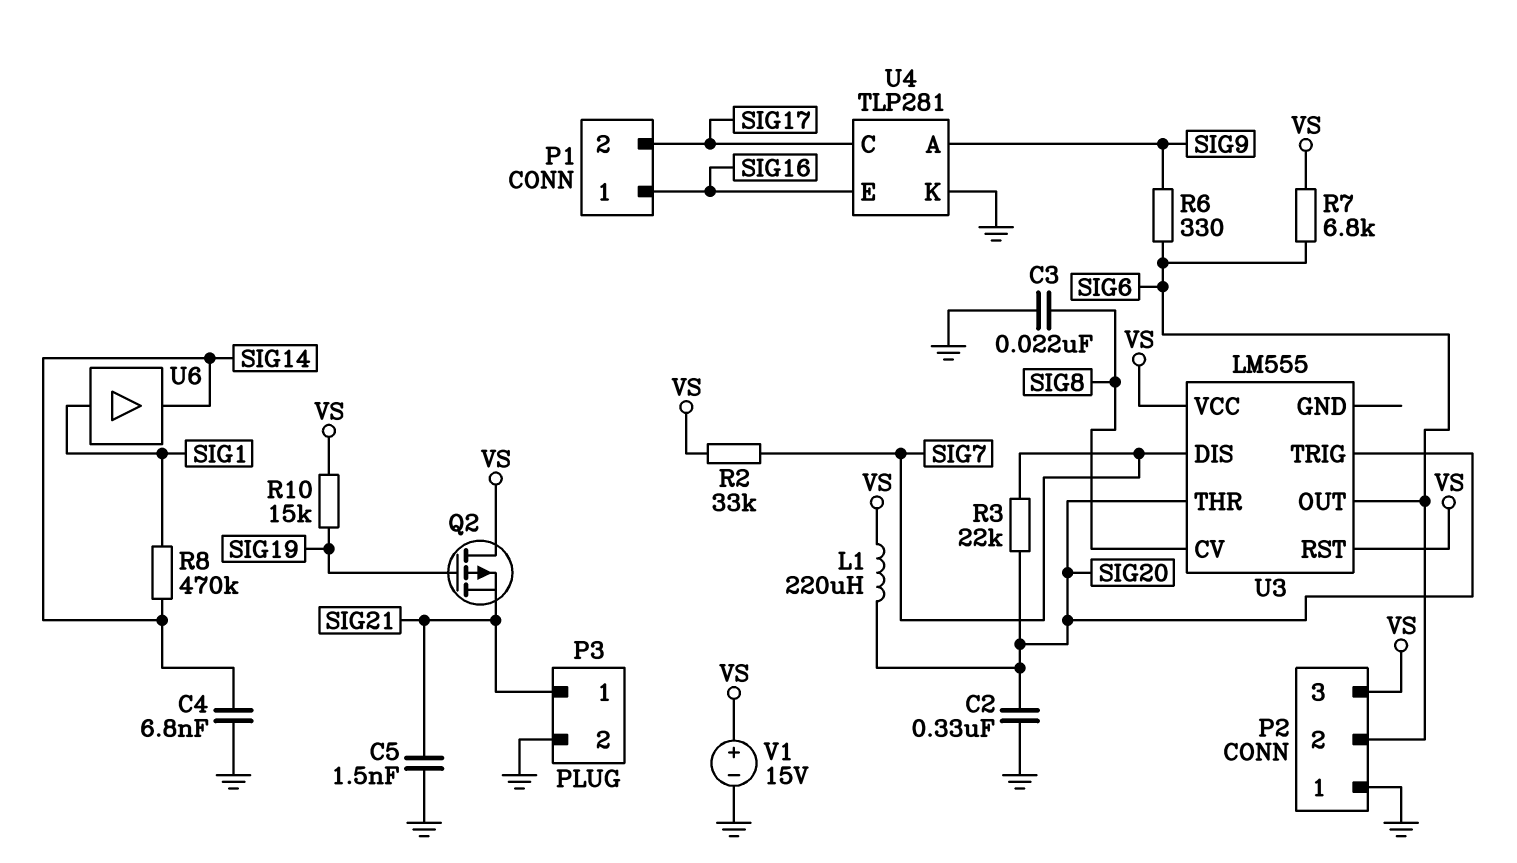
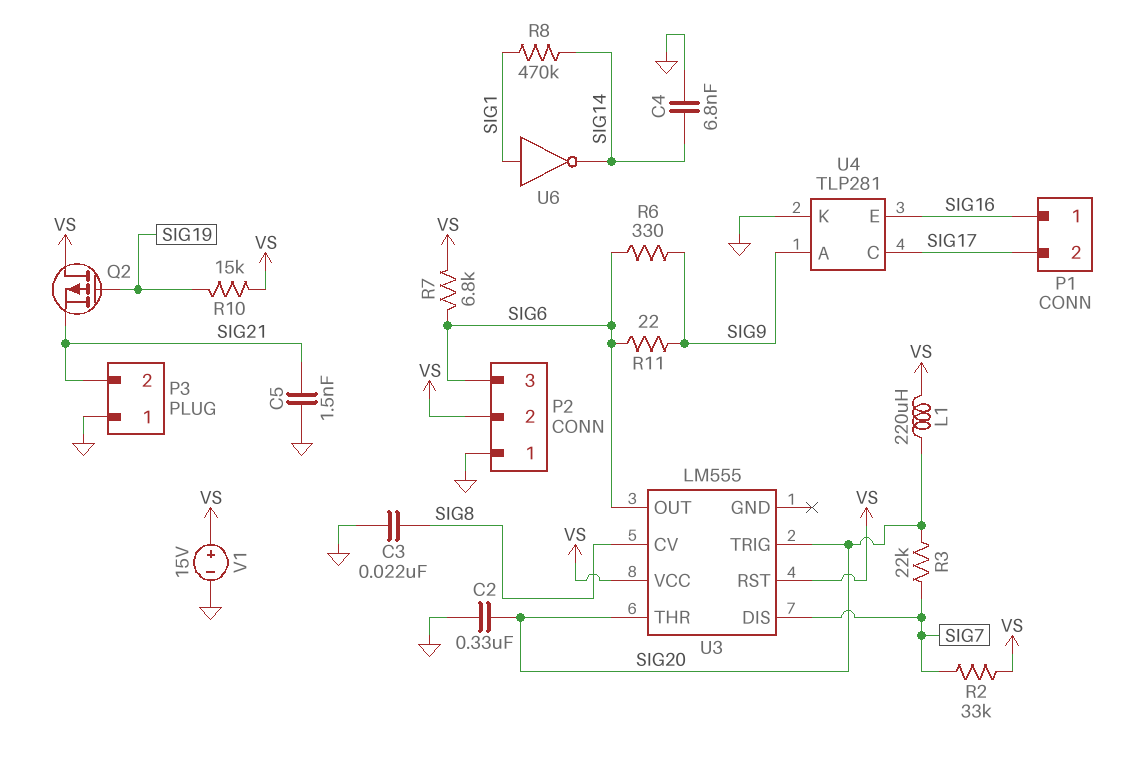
P2 pin 2: SIG6 -> VS
P2 pin 3: VS -> SIG6
P3 pin 1: SIG21 -> GND
P3 pin 2: GND -> SIG21
R11: none -> 22 (SIG6, SIG9)
U6: buffer (in SIG1, out SIG14) -> NOT (in SIG1, out SIG14)

